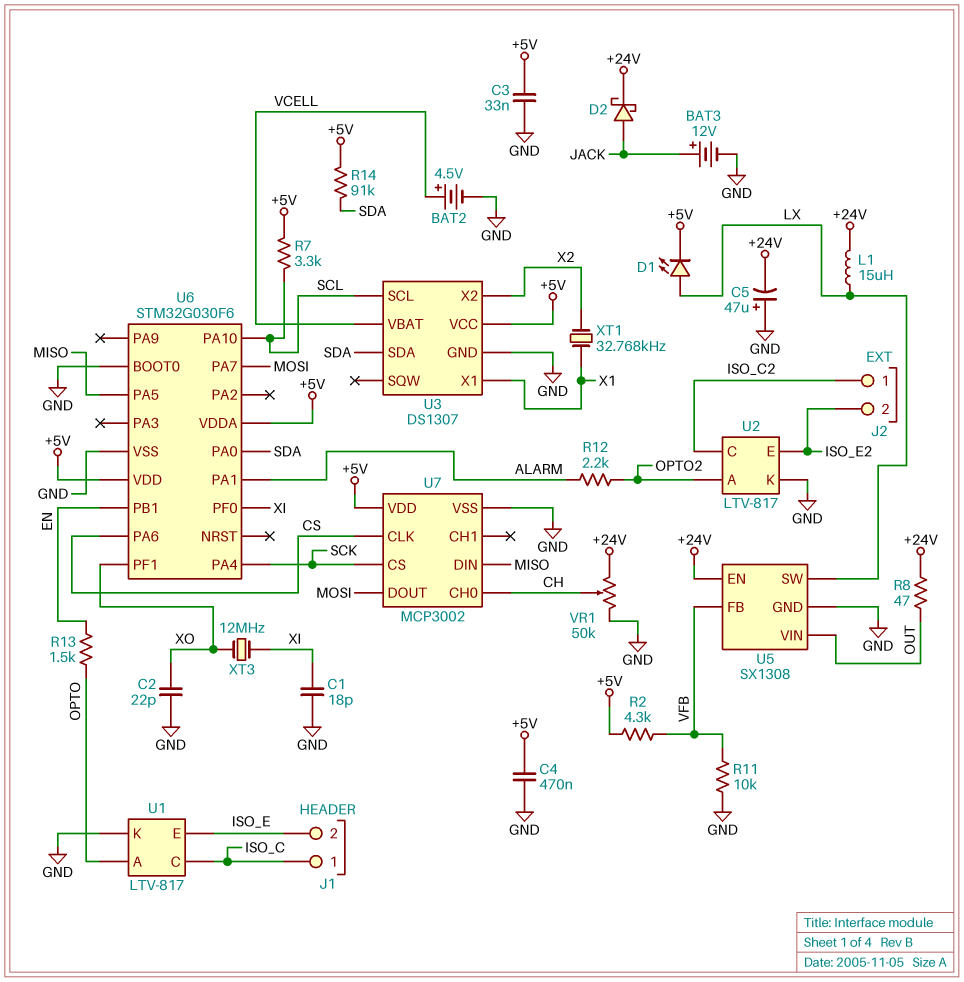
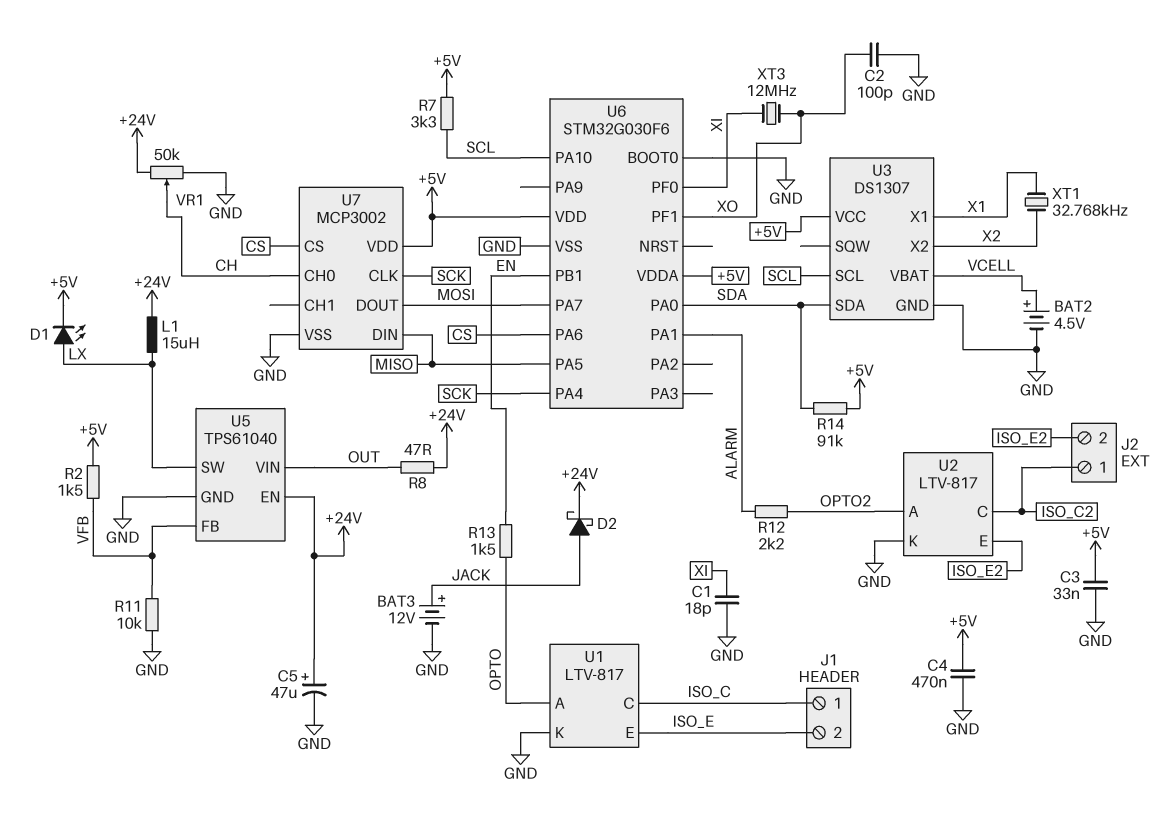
C2: 22pF (GND, XO) -> 100pF (GND, XO)
C5: 47uF (plus GND, minus +24V) -> 47uF (plus +24V, minus GND)
R2: 4.3k (+5V, VFB) -> 1.5k (+5V, VFB)
U5: SX1308 -> TPS61040
U7 pin CLK: CS -> SCK
U7 pin CS: SCK -> CS

